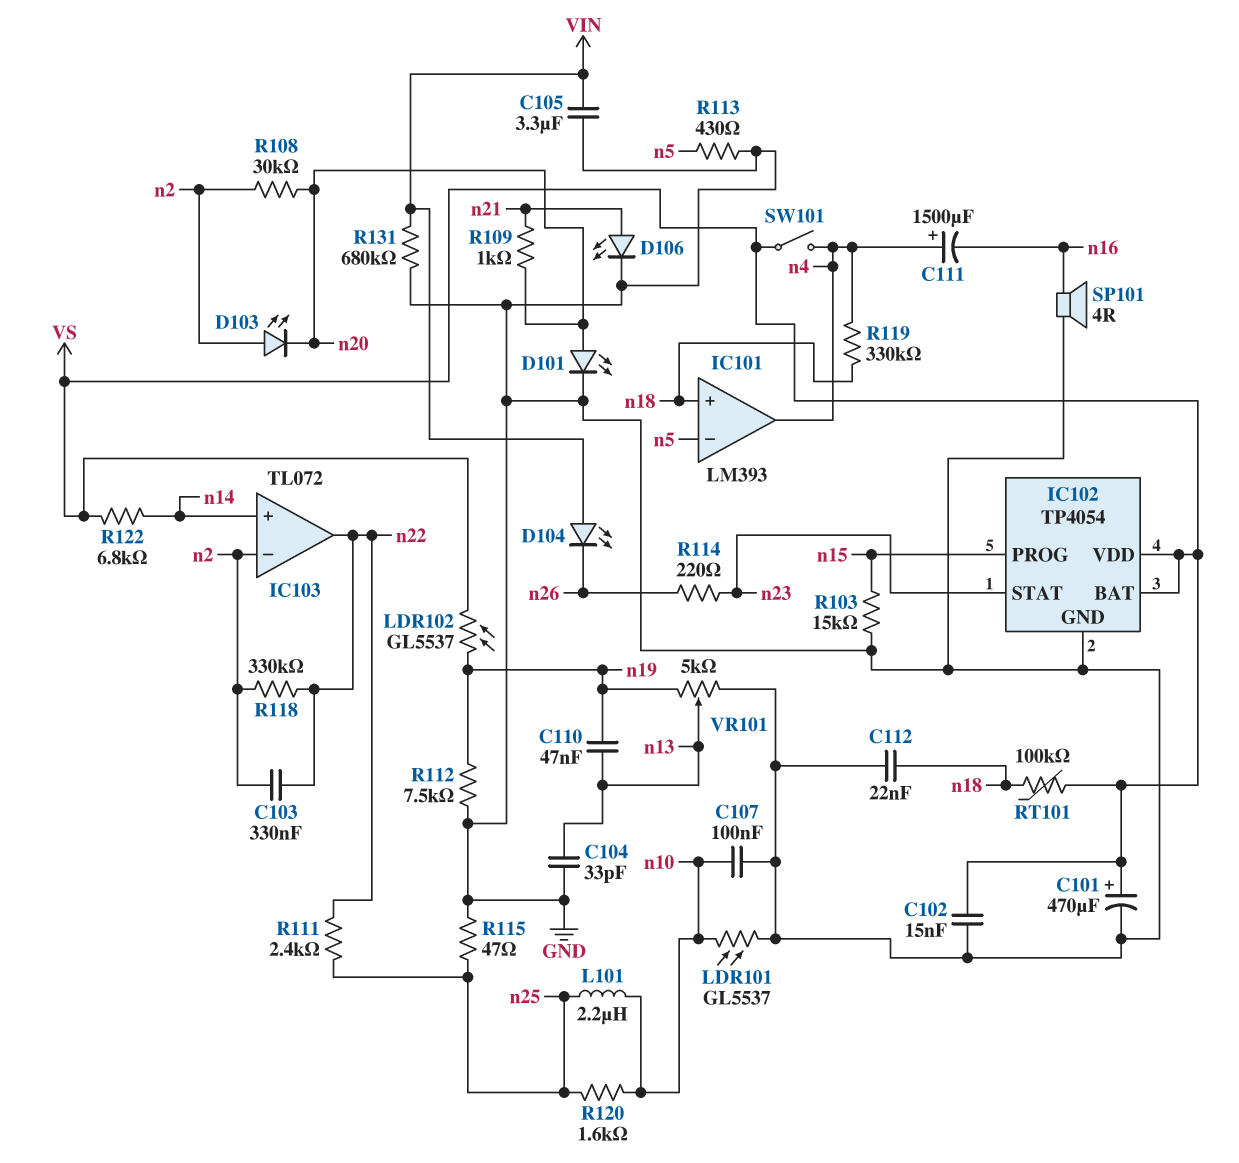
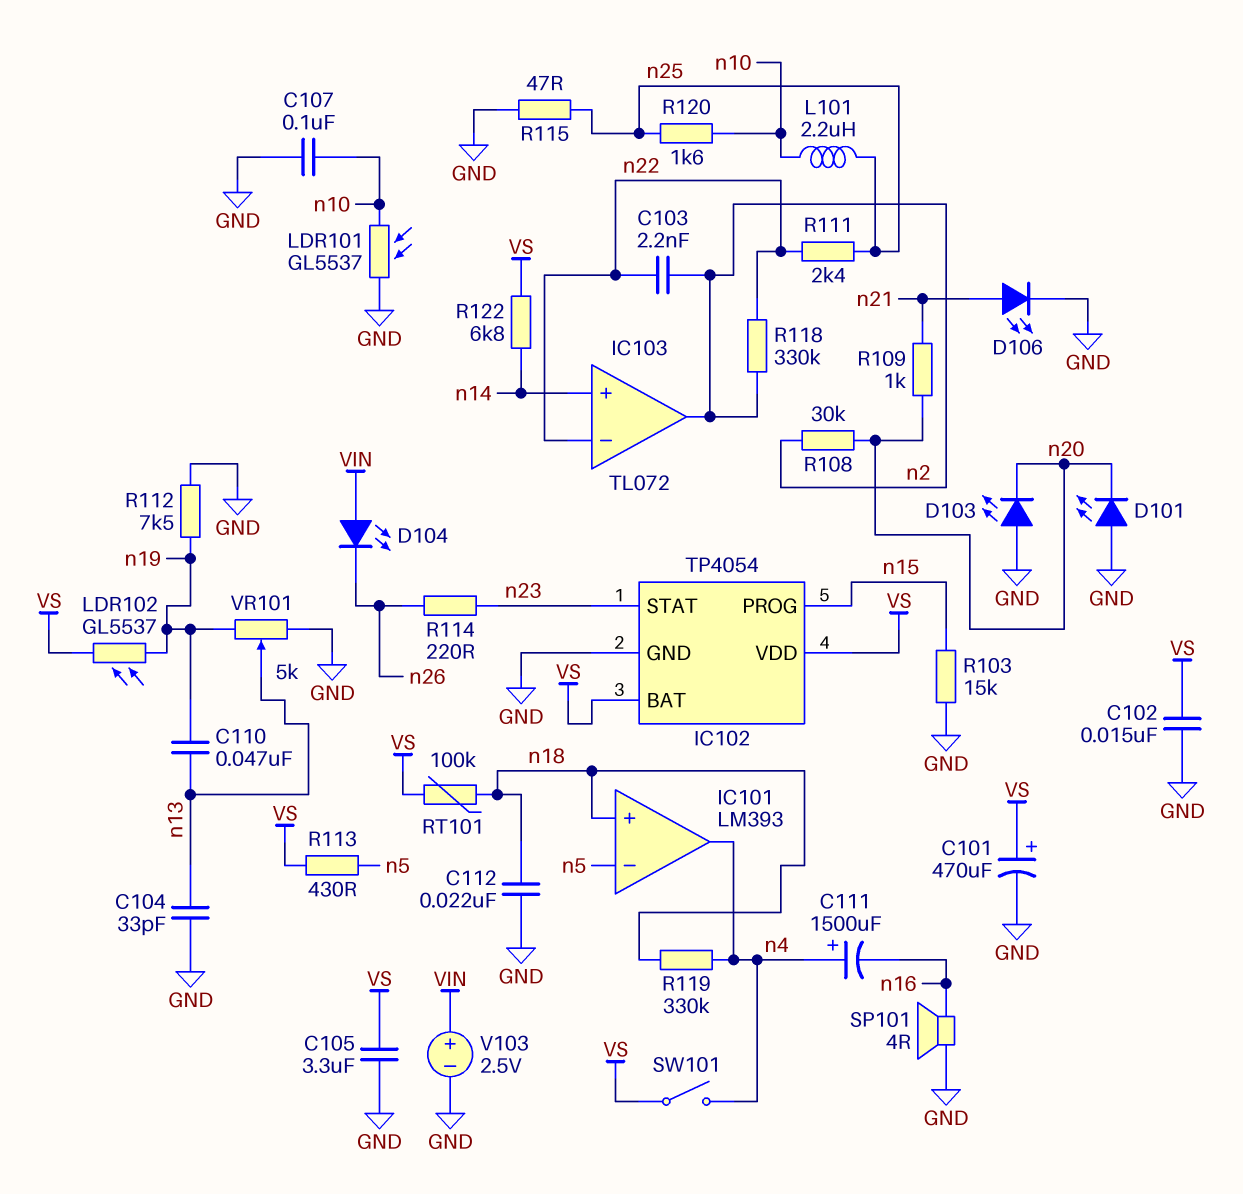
C103: 330nF (n2, n22) -> 2.2nF (n2, n22)
C105: 3.3uF (GND, VIN) -> 3.3uF (GND, VS)
D101: LED (A n20, K GND) -> LED (A GND, K n20)
D103: LED (A n2, K n20) -> LED (A GND, K n20)
IC103 pin in-: n2 -> n22
IC103 pin out: n22 -> n2
R113: 430 (GND, n5) -> 430 (VS, n5)
R131: 680k (GND, VIN) -> none
V103: none -> 2.5V (plus VIN, minus GND)

